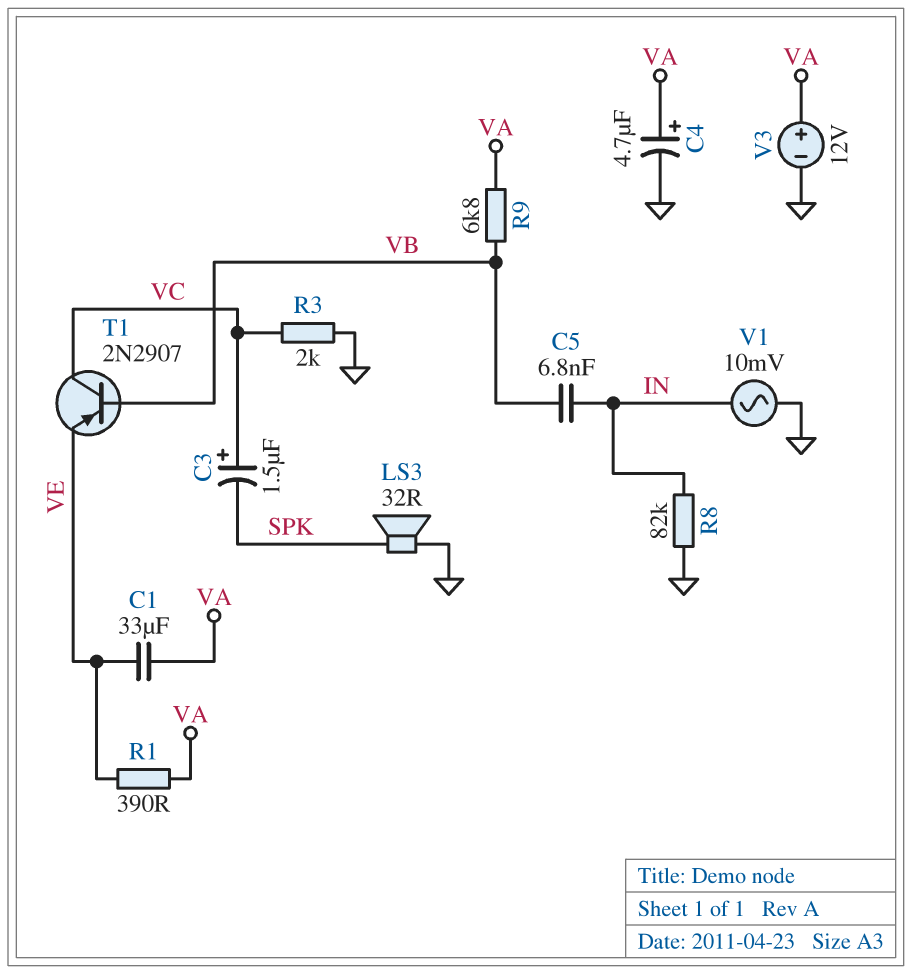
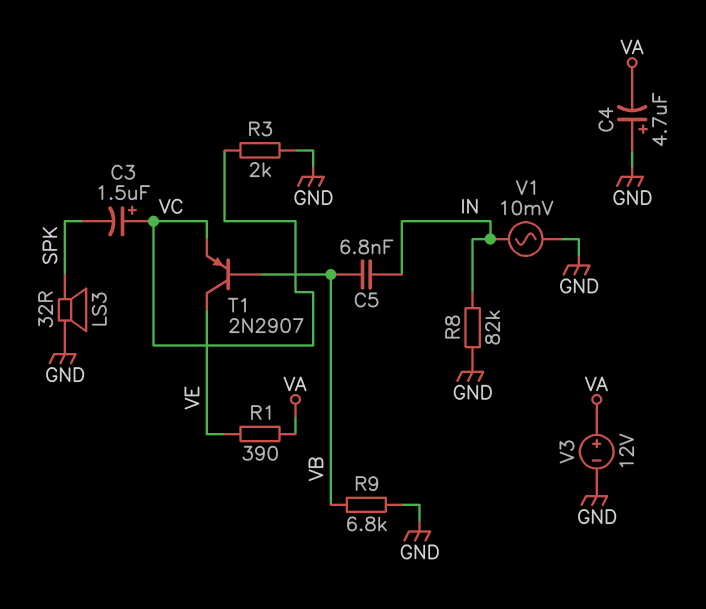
C1: 33uF (VA, VE) -> none
C4: 4.7uF (plus VA, minus GND) -> 4.7uF (plus GND, minus VA)
R9: 6.8k (VA, VB) -> 6.8k (GND, VB)
T1: PNP 2N2907 (B VB, C VC, E VE) -> PNP 2N2907 (B VB, C VE, E VC)

